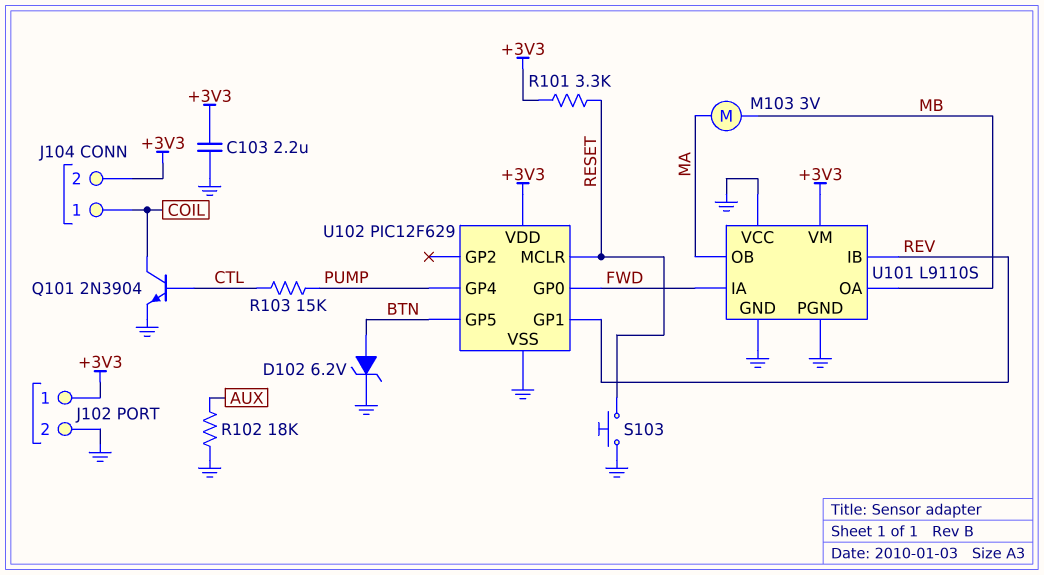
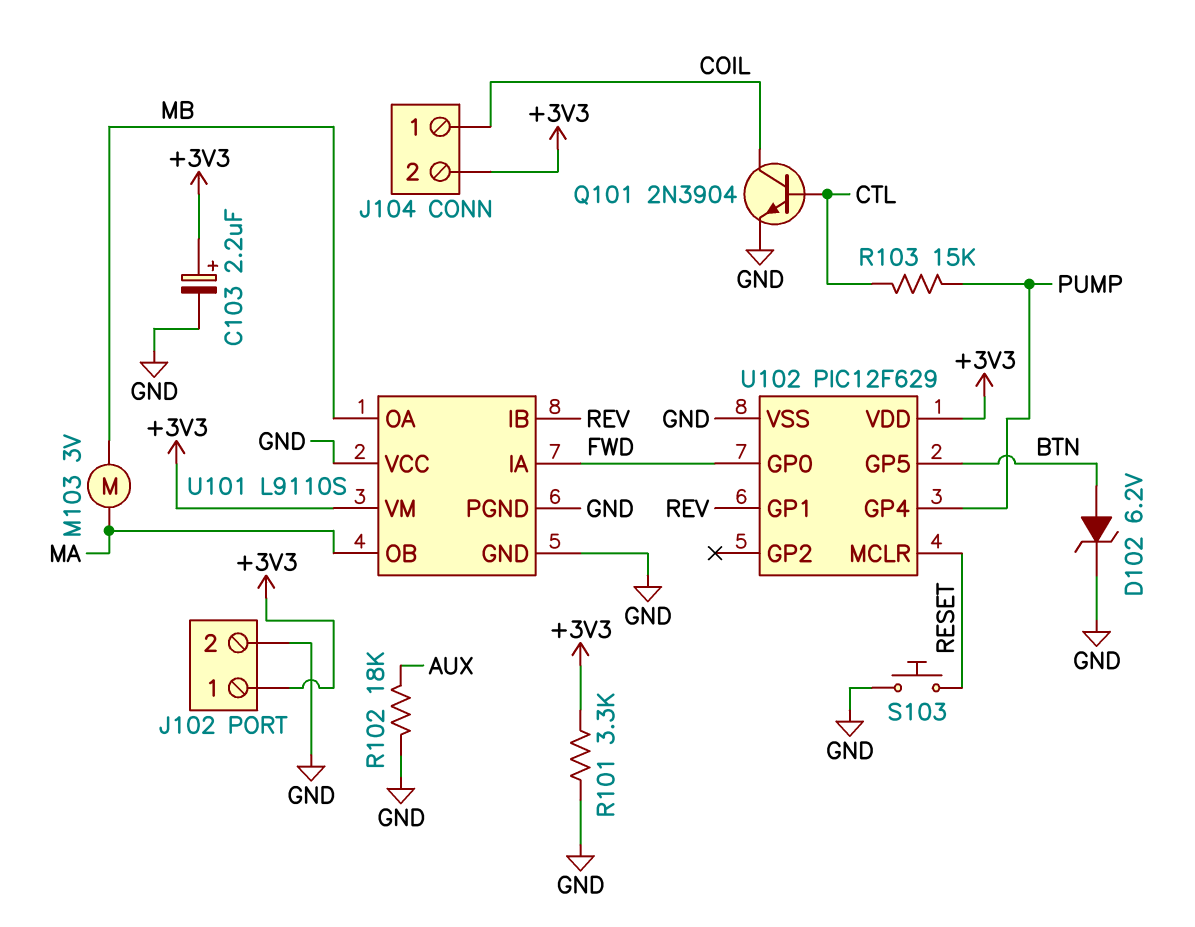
C103: 2.2uF (+3V3, GND) -> 2.2uF (plus +3V3, minus GND)
R101: 3.3k (+3V3, RESET) -> 3.3k (+3V3, GND)

